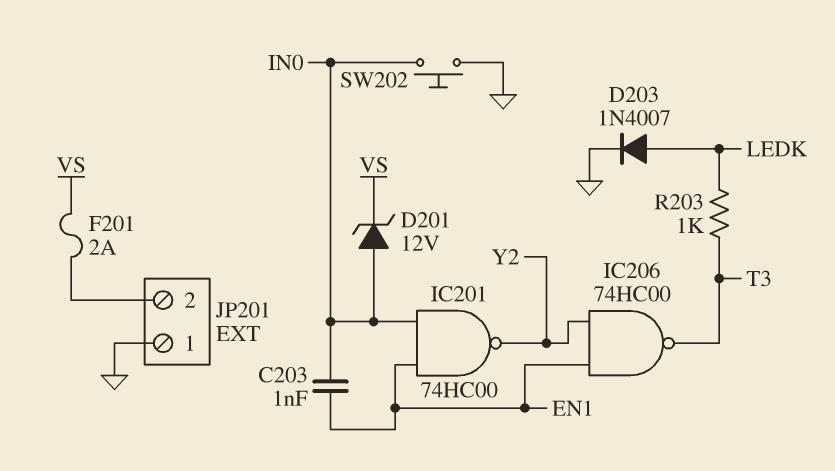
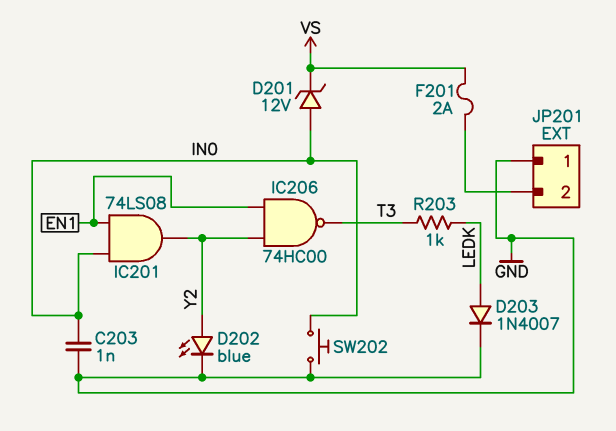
C203: 1nF (EN1, IN0) -> 1nF (GND, IN0)
D202: none -> LED blue (A Y2, K GND)
IC201: NAND 74HC00 (in EN1, in IN0, out Y2) -> AND 74LS08 (in EN1, in IN0, out Y2)

